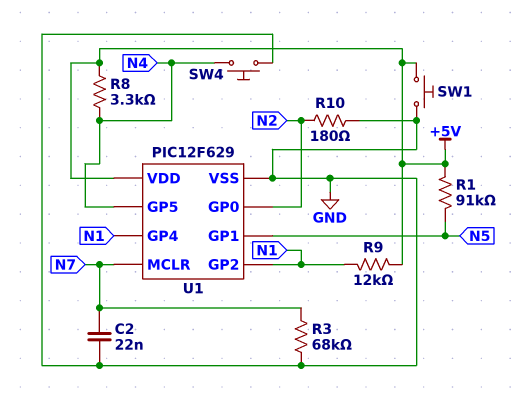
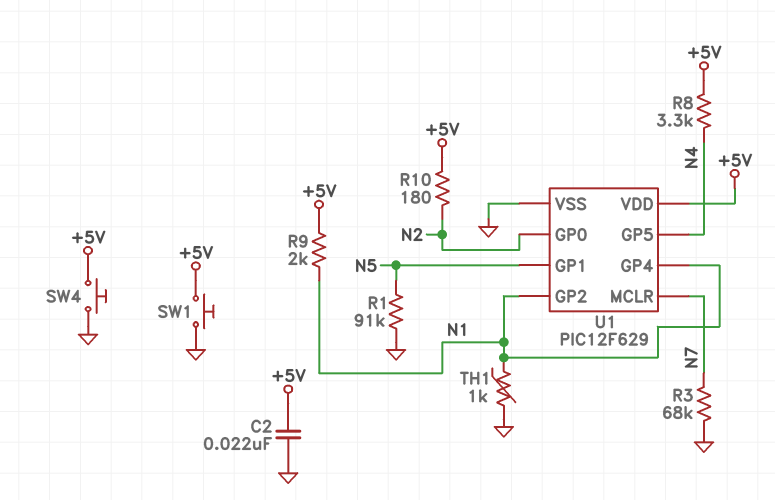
C2: 22nF (GND, N7) -> 22nF (+5V, GND)
R1: 91k (+5V, N5) -> 91k (GND, N5)
R9: 12k (+5V, N1) -> 2k (+5V, N1)
R10: 180 (GND, N2) -> 180 (+5V, N2)
SW4: button (GND, N4) -> button (+5V, GND)
TH1: none -> 1k (GND, N1)

